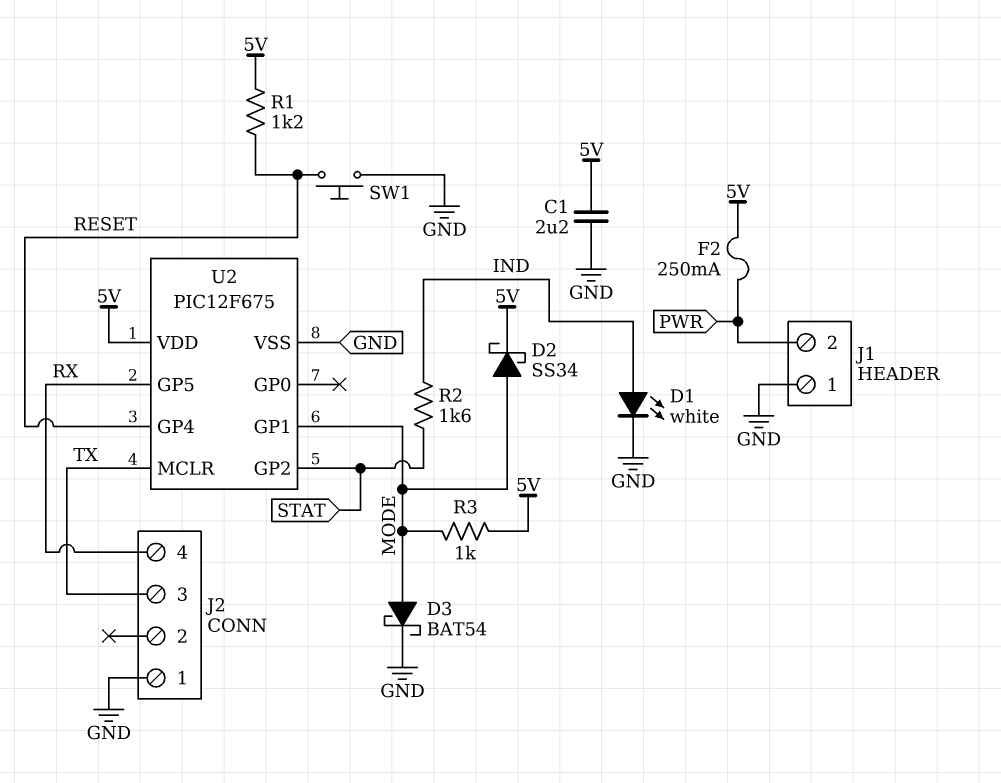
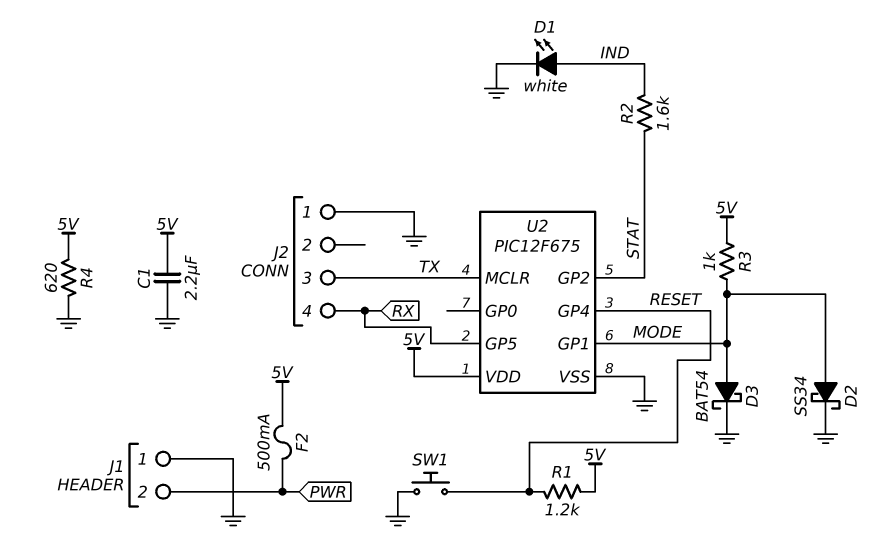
D2: schottky SS34 (A MODE, K 5V) -> schottky SS34 (A MODE, K GND)
F2: 250mA (5V, PWR) -> 500mA (5V, PWR)
R4: none -> 620 (5V, GND)

